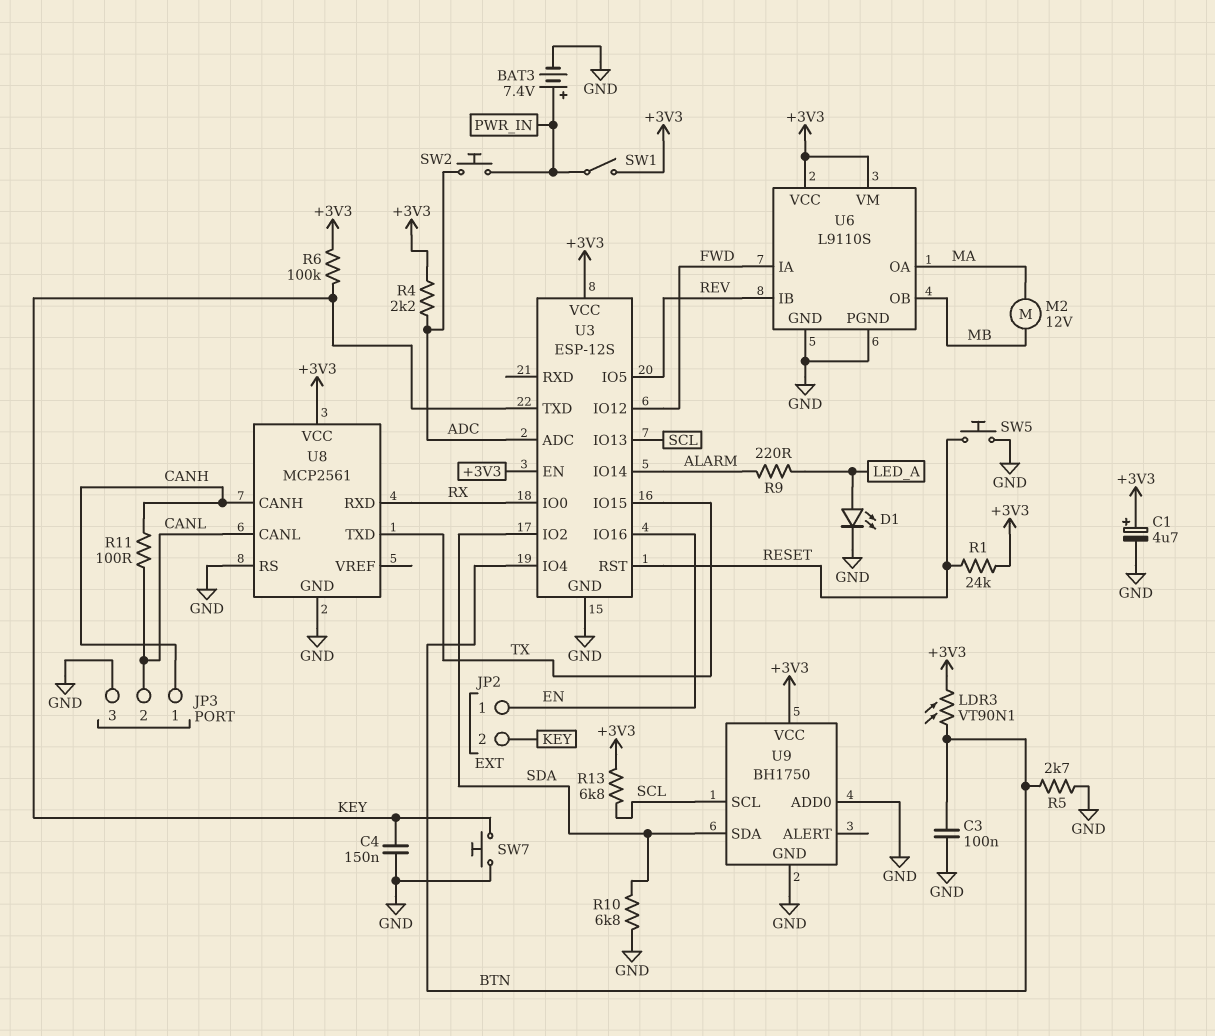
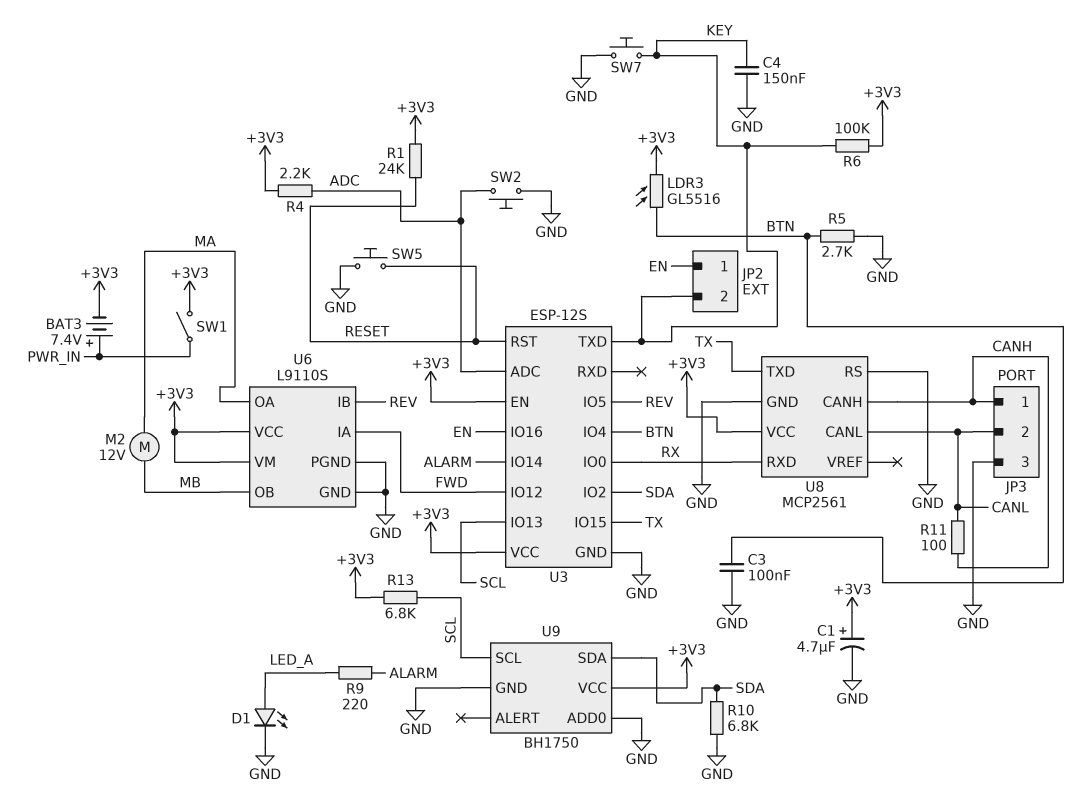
BAT3: 7.4V (plus PWR_IN, minus GND) -> 7.4V (plus PWR_IN, minus +3V3)
LDR3: VT90N1 (+3V3, BTN) -> GL5516 (+3V3, BTN)
SW2: button (ADC, PWR_IN) -> button (ADC, GND)

